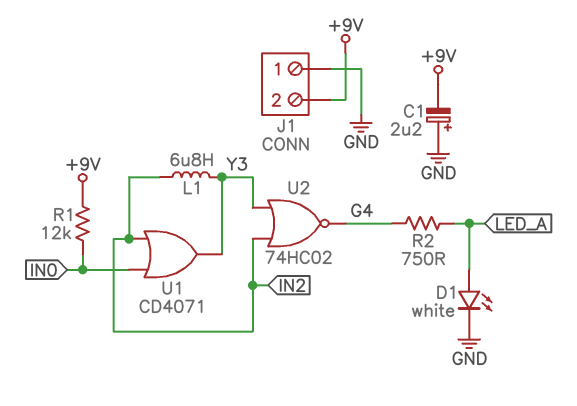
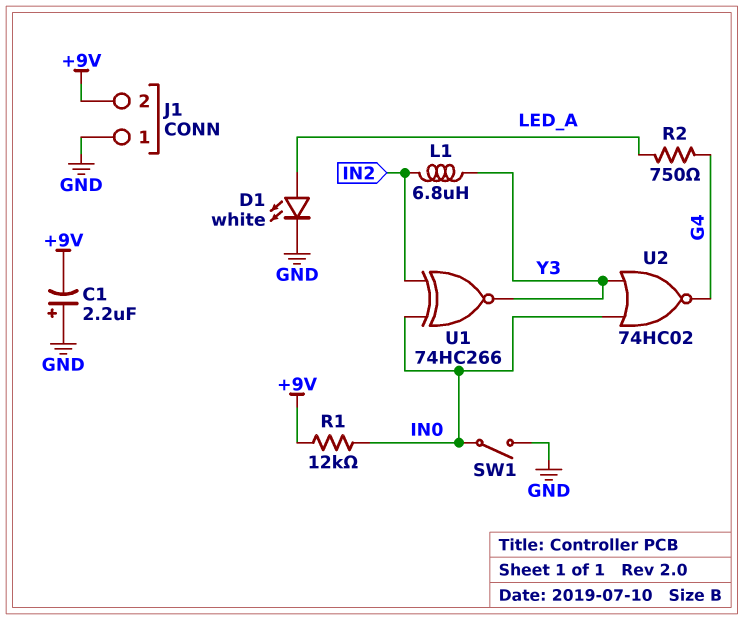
SW1: none -> switch (GND, IN0)
U1: OR CD4071 (in IN0, in IN2, out Y3) -> XNOR 74HC266 (in IN0, in IN2, out Y3)
U2: NOR 74HC02 (in IN2, in Y3, out G4) -> NOR 74HC02 (in IN0, in Y3, out G4)

